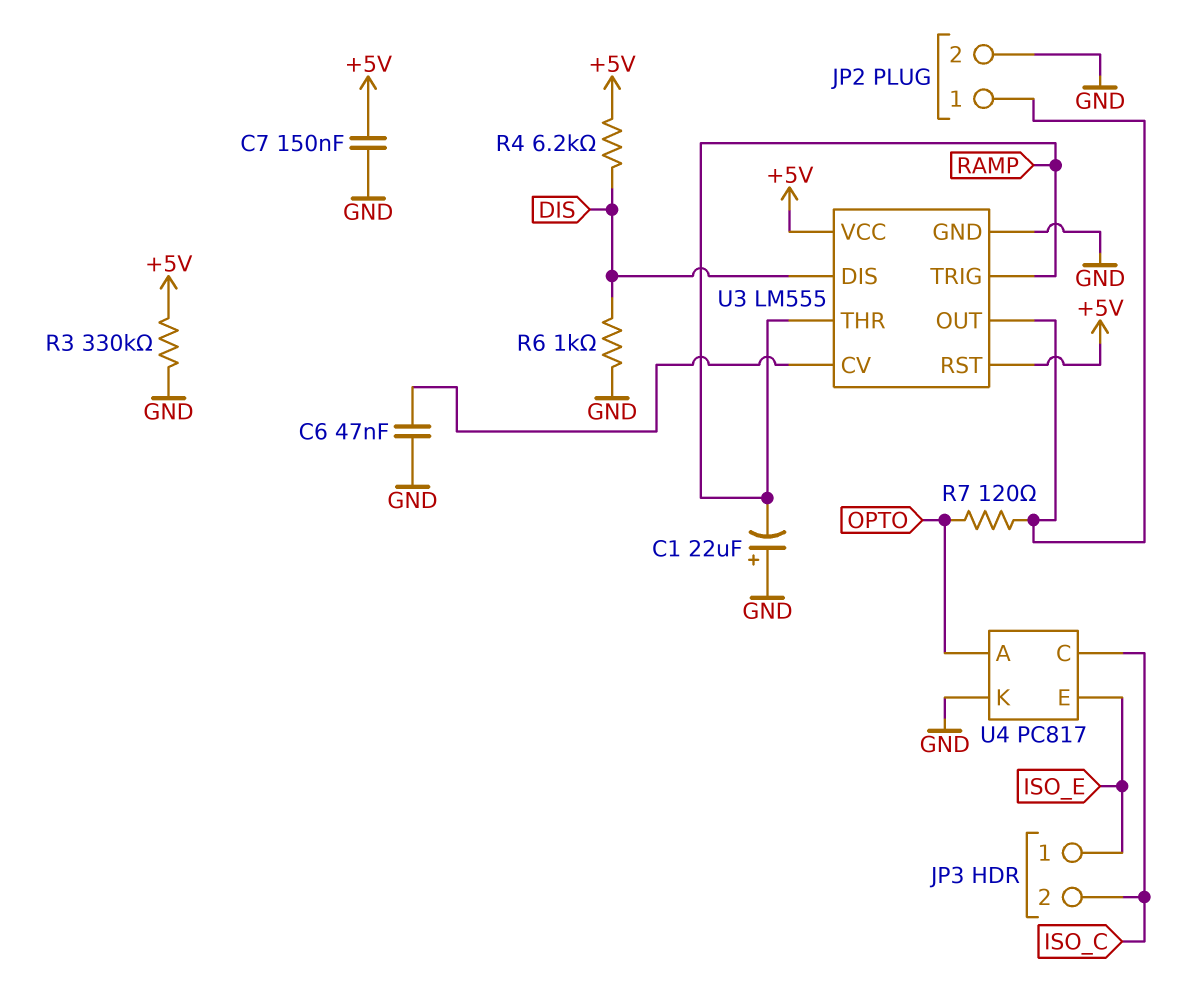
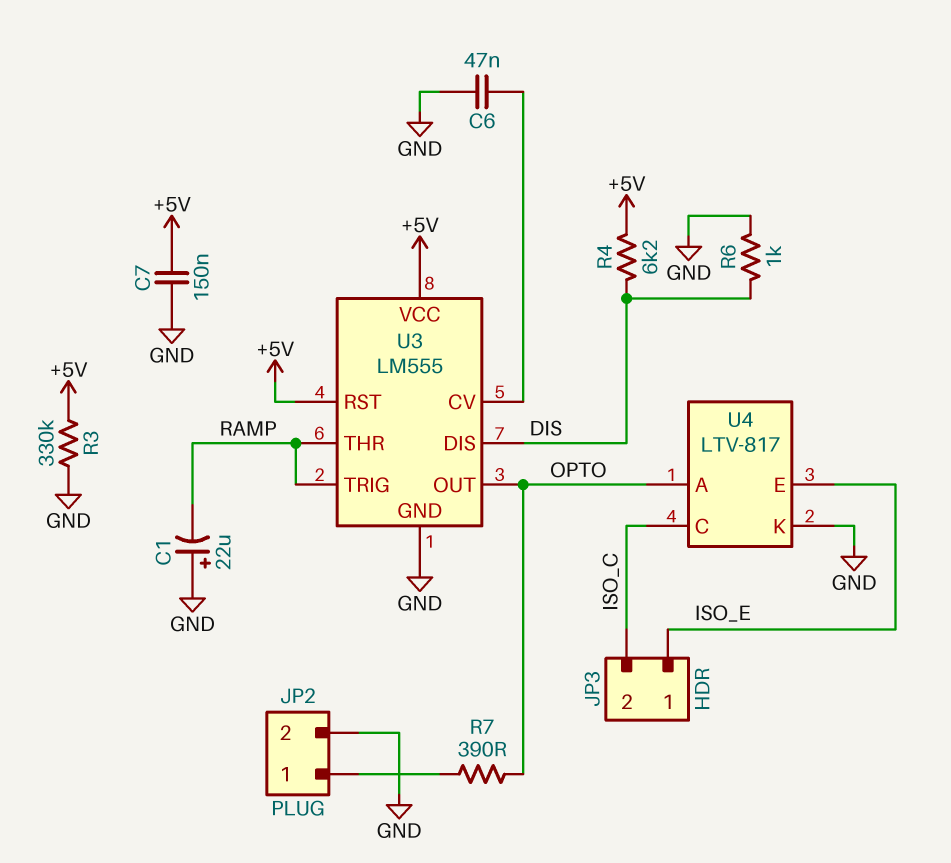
R7: 120 (JP2/1, OPTO) -> 390 (JP2/1, OPTO)
U3 pin OUT: JP2/1 -> OPTO
U4: PC817 -> LTV-817

